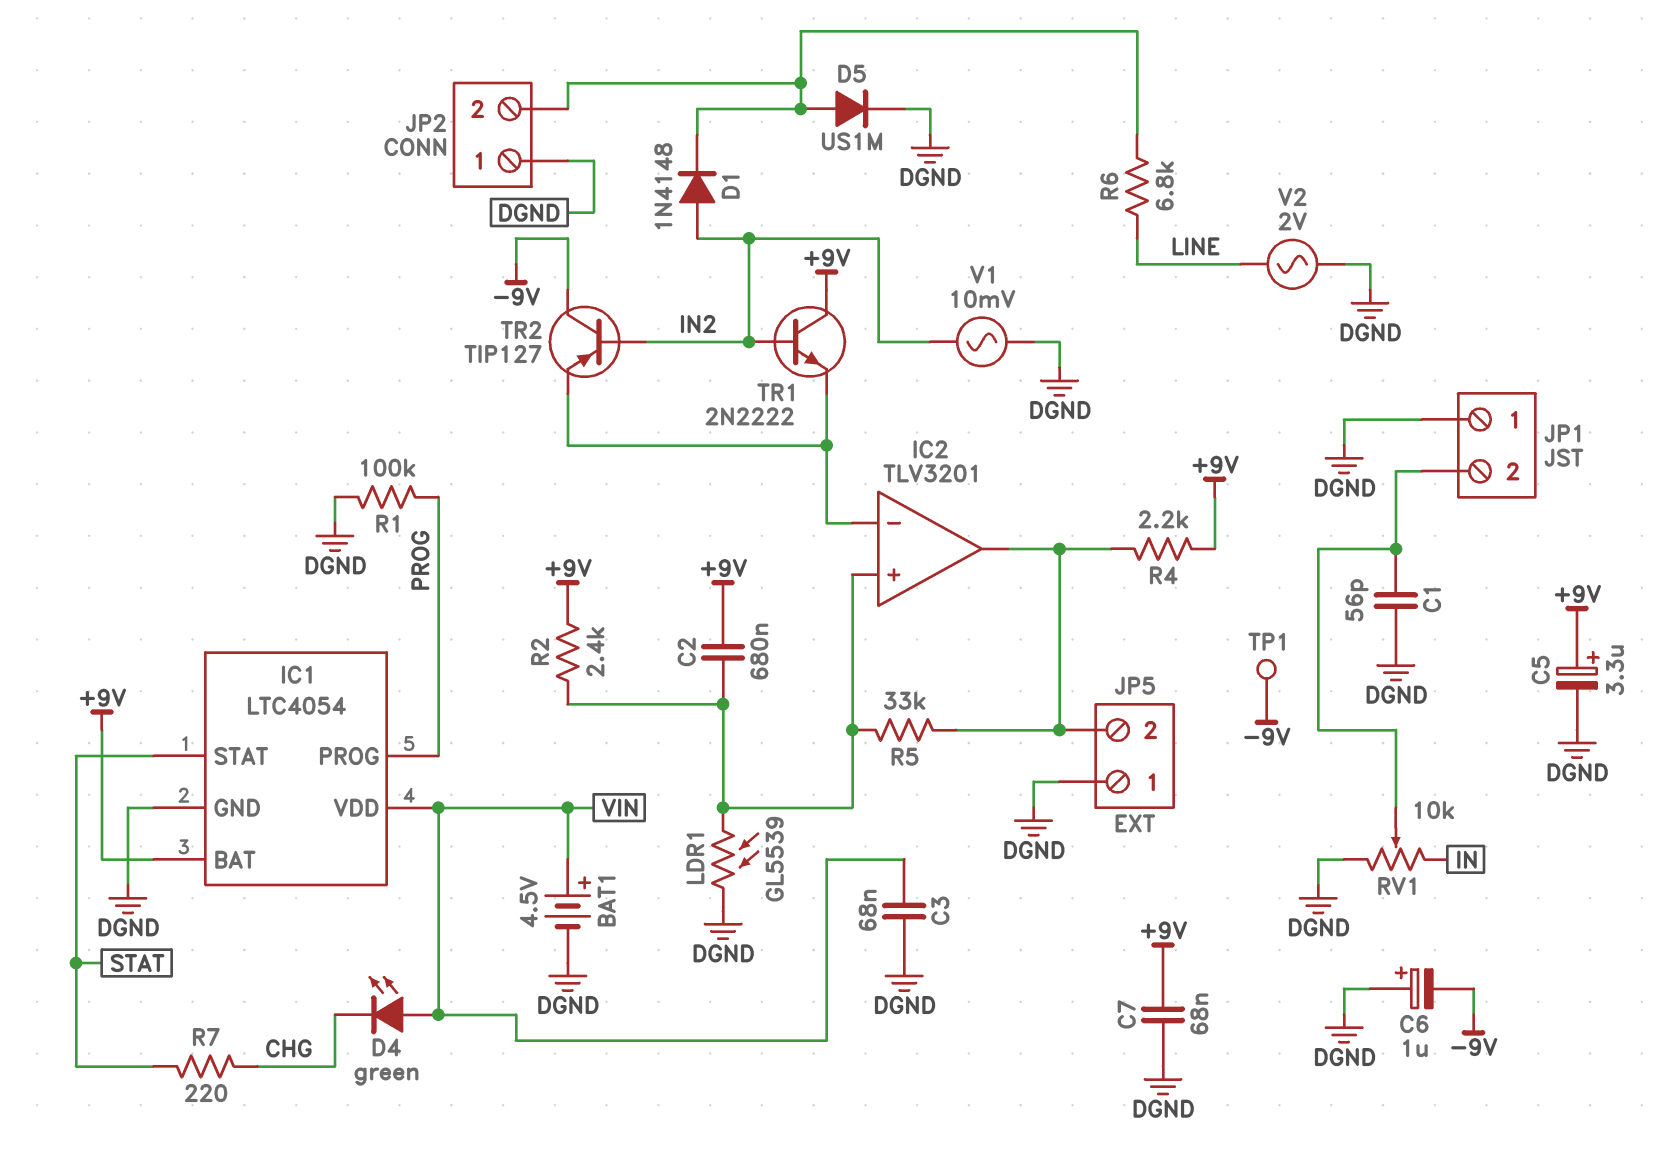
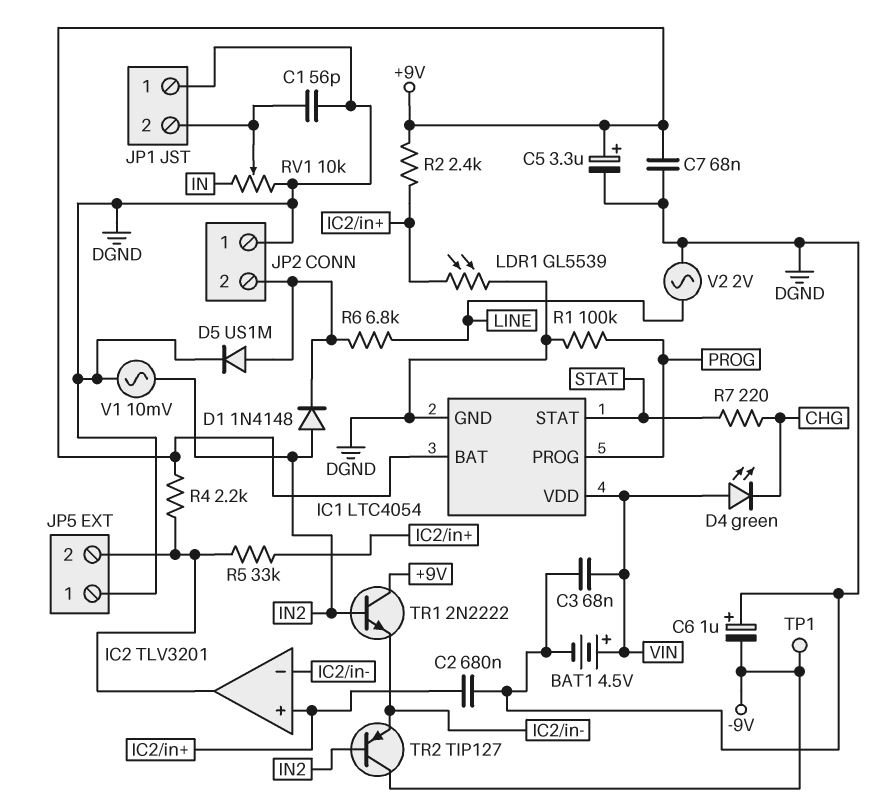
C2: 680nF (+9V, IC2/in+) -> 680nF (DGND, IC2/in+)

